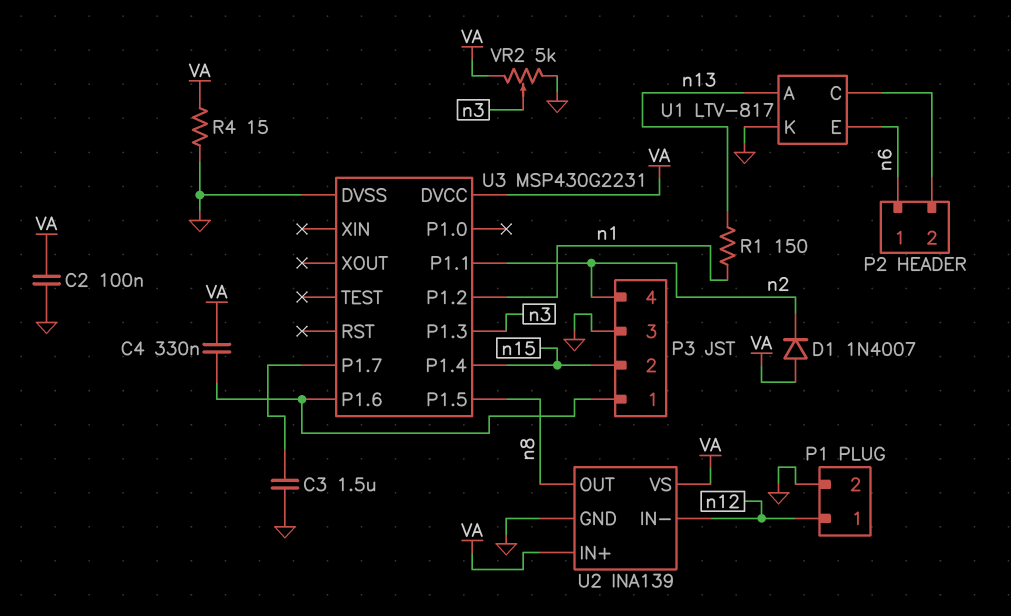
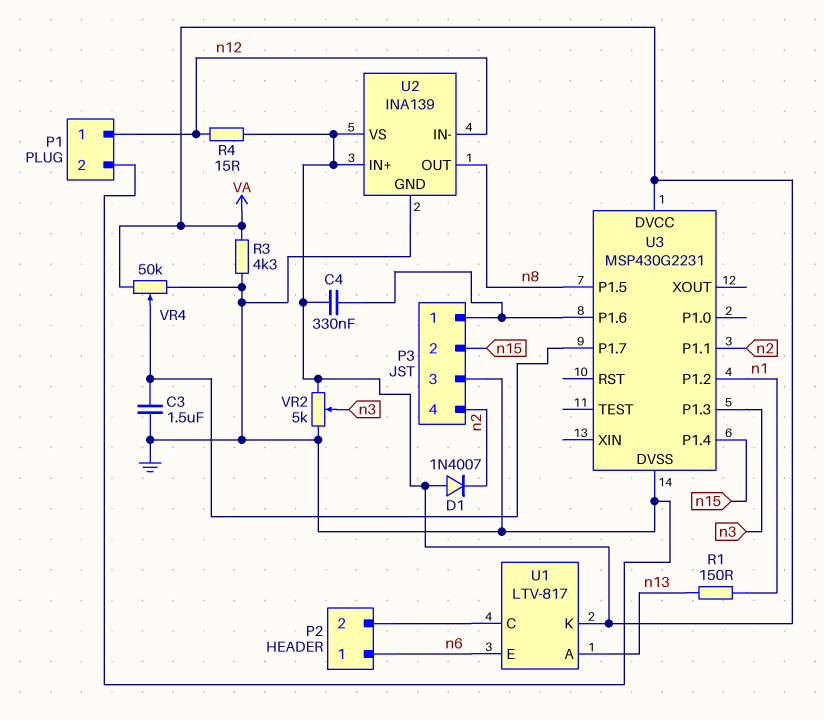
C2: 100nF (GND, VA) -> none
R3: none -> 4.3k (GND, VA)
R4: 15 (GND, VA) -> 15 (VA, n12)
U1 pin K: GND -> VA
VR4: none -> 50k (GND, VA, wiper U3/P1.7)

